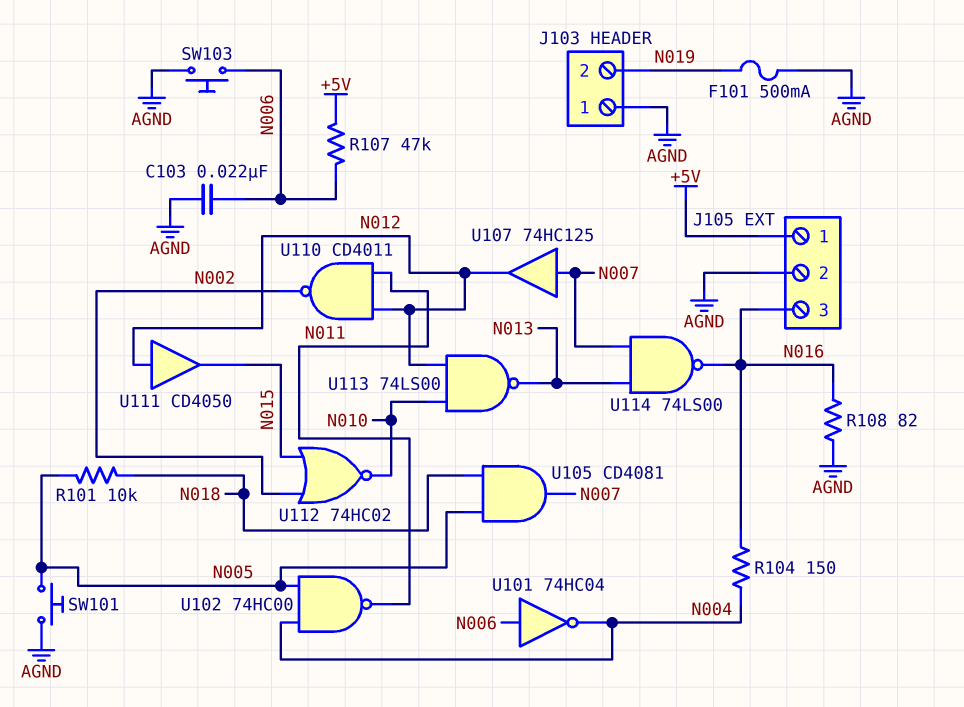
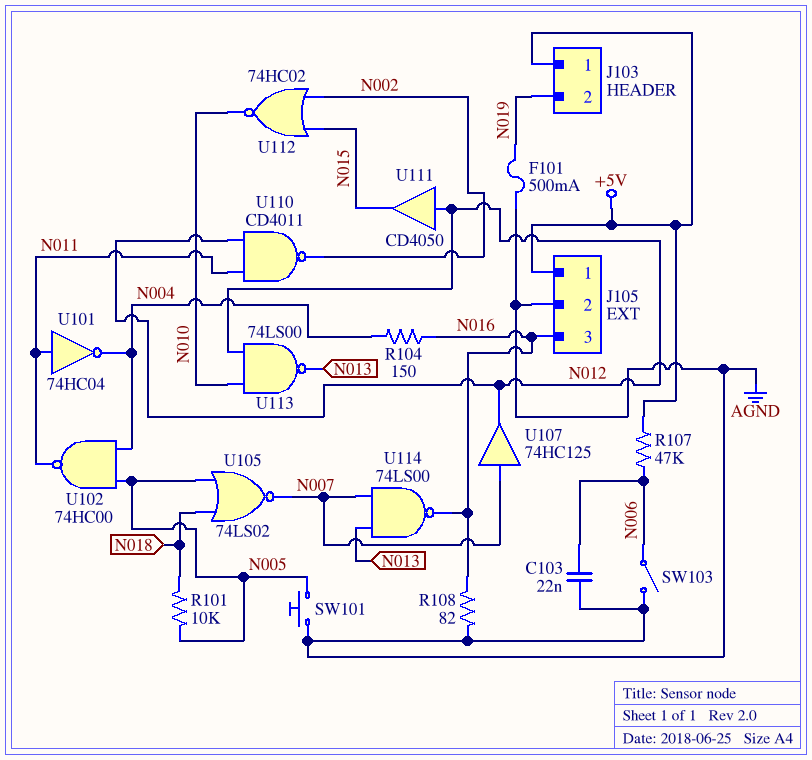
J103 pin 1: AGND -> +5V
SW103: button (AGND, N006) -> switch (AGND, N006)
U101: NOT 74HC04 (in N006, out N004) -> NOT 74HC04 (in N011, out N004)
U105: AND CD4081 (in N005, in N018, out N007) -> NOR 74LS02 (in N005, in N018, out N007)

